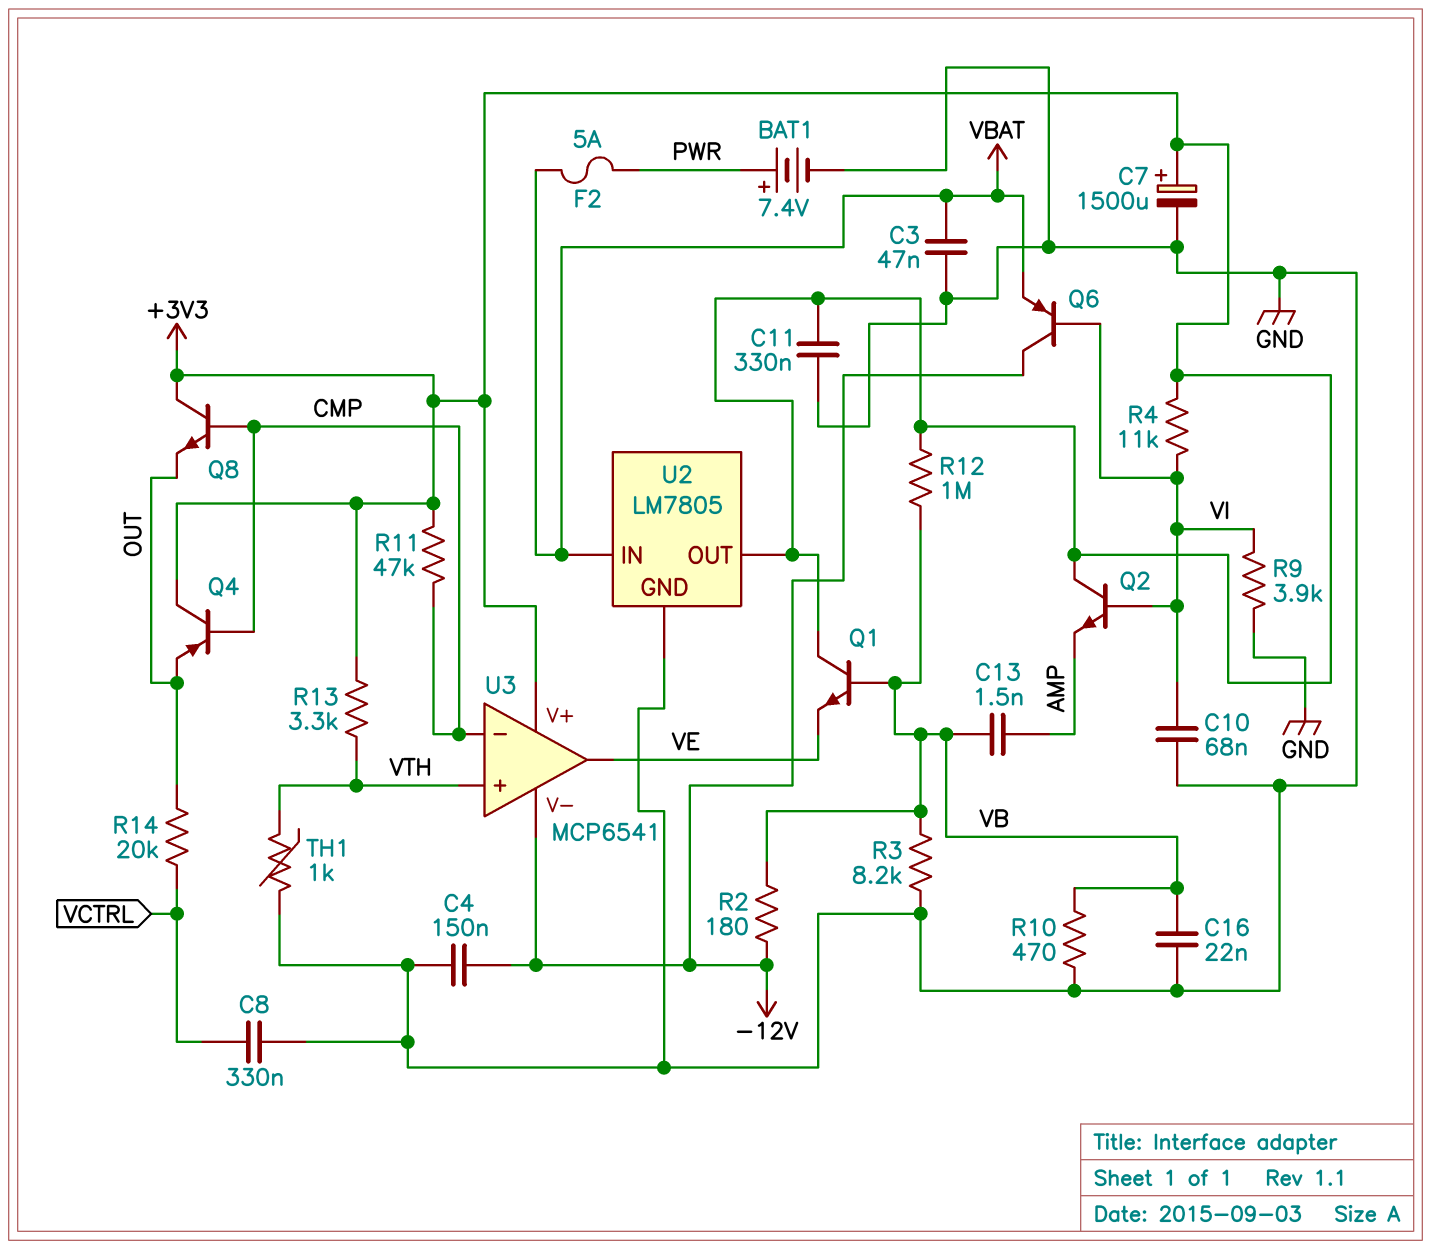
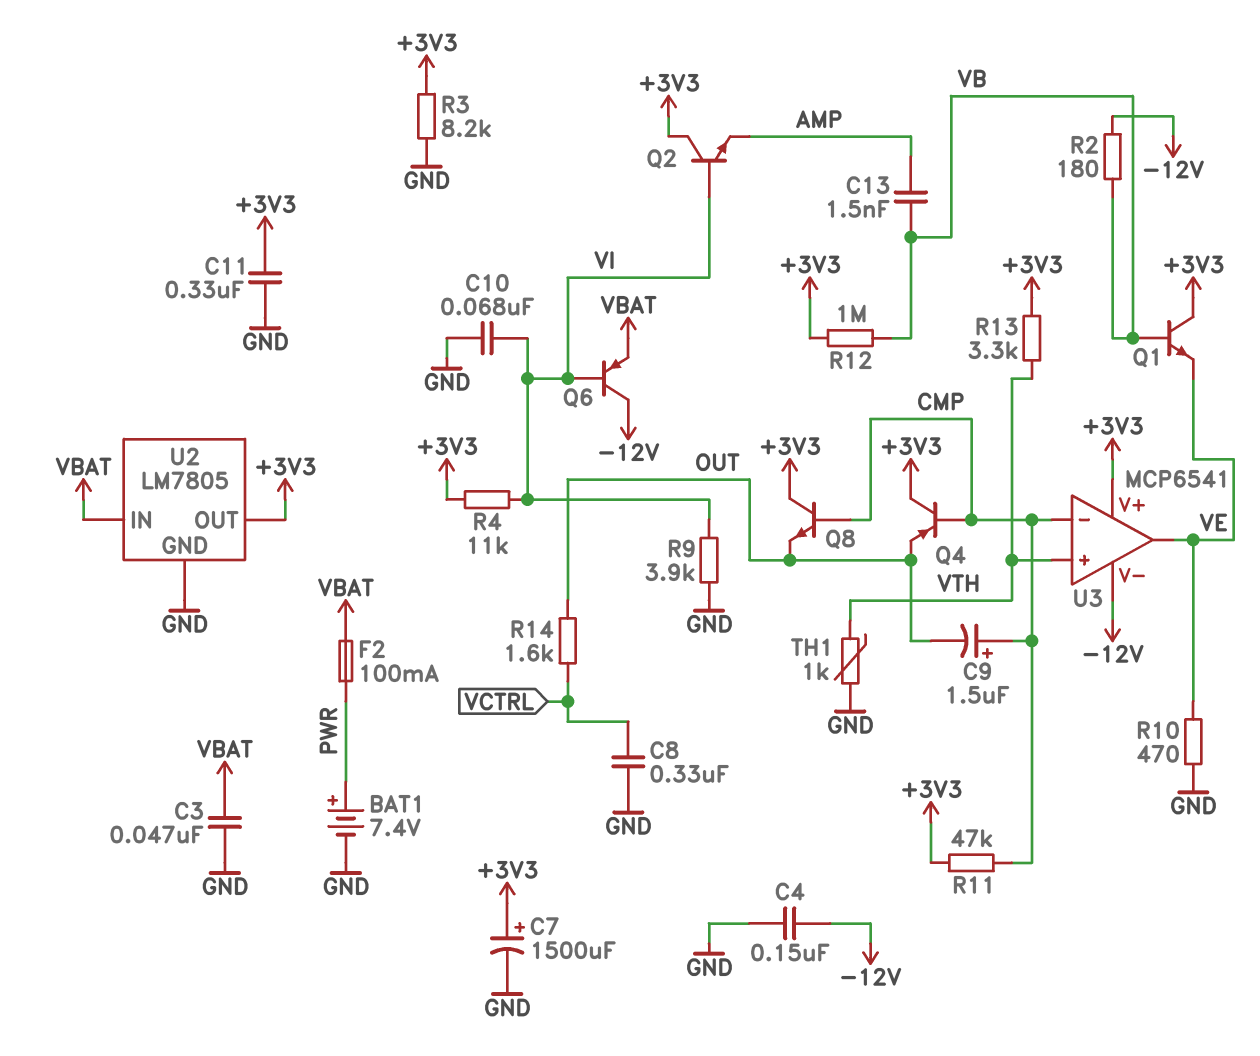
C9: none -> 1.5uF (plus CMP, minus OUT)
C16: 22nF (GND, VB) -> none
F2: 5A (PWR, VBAT) -> 100mA (PWR, VBAT)
R3: 8.2k (GND, VB) -> 8.2k (+3V3, GND)
R10: 470 (GND, VB) -> 470 (GND, VE)
R14: 20k (OUT, VCTRL) -> 1.6k (OUT, VCTRL)

